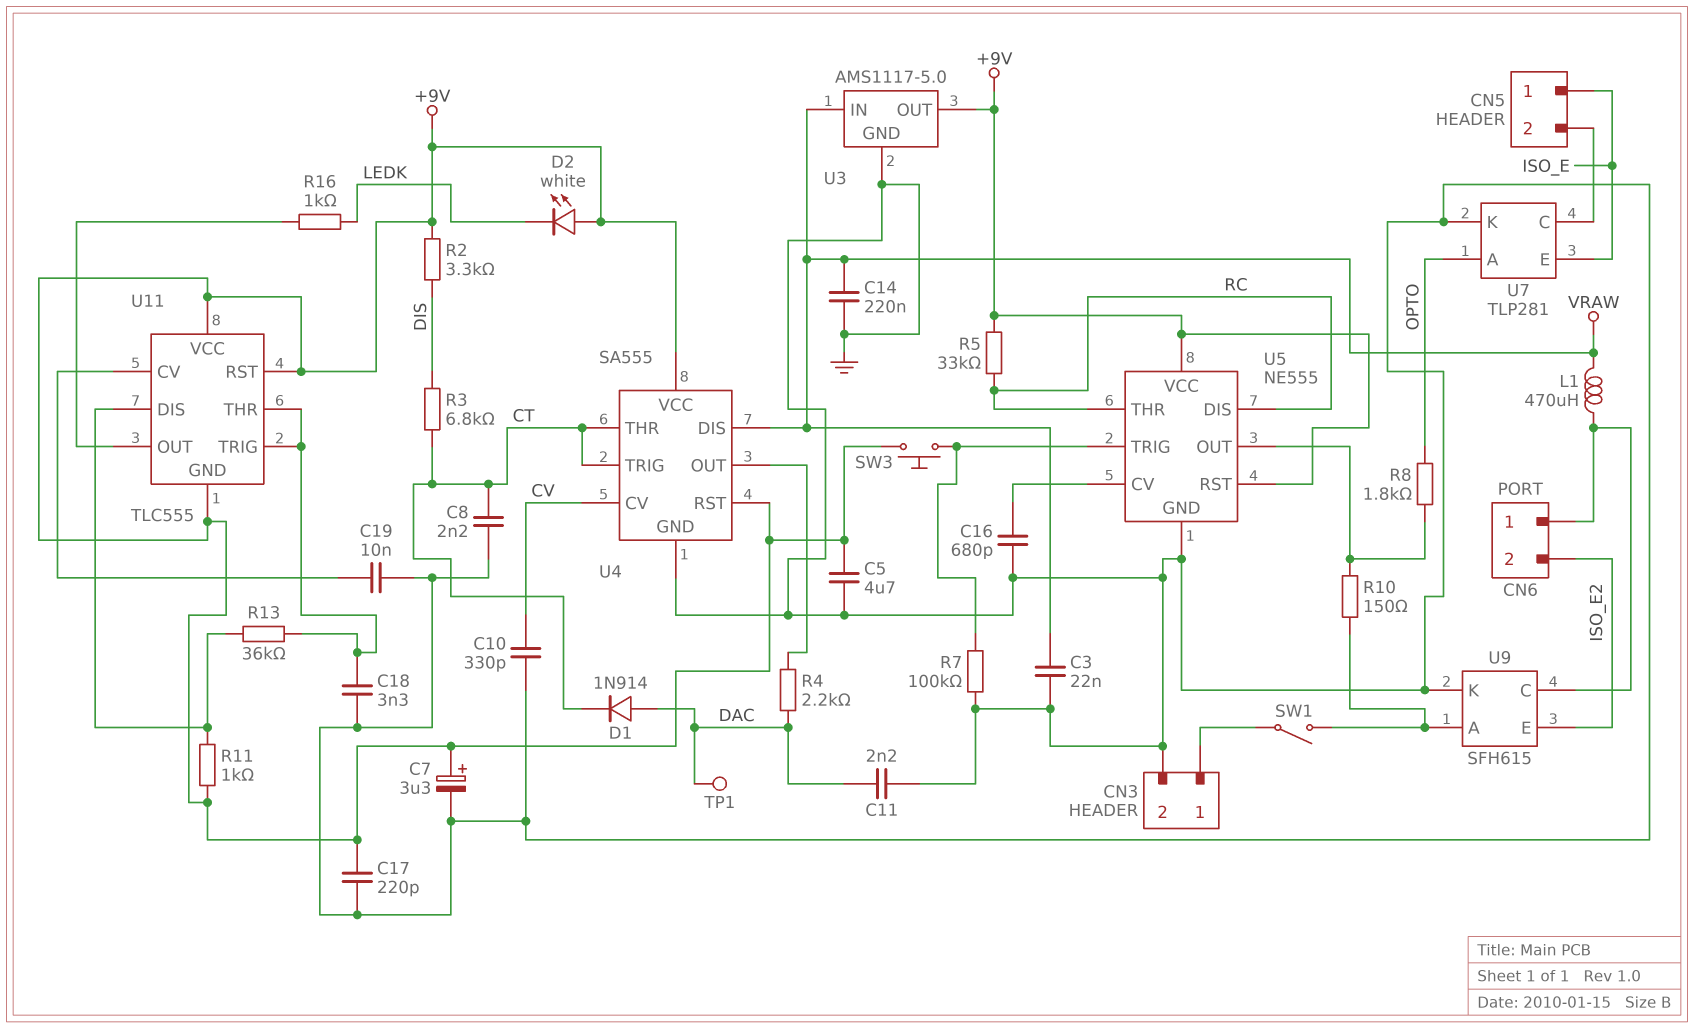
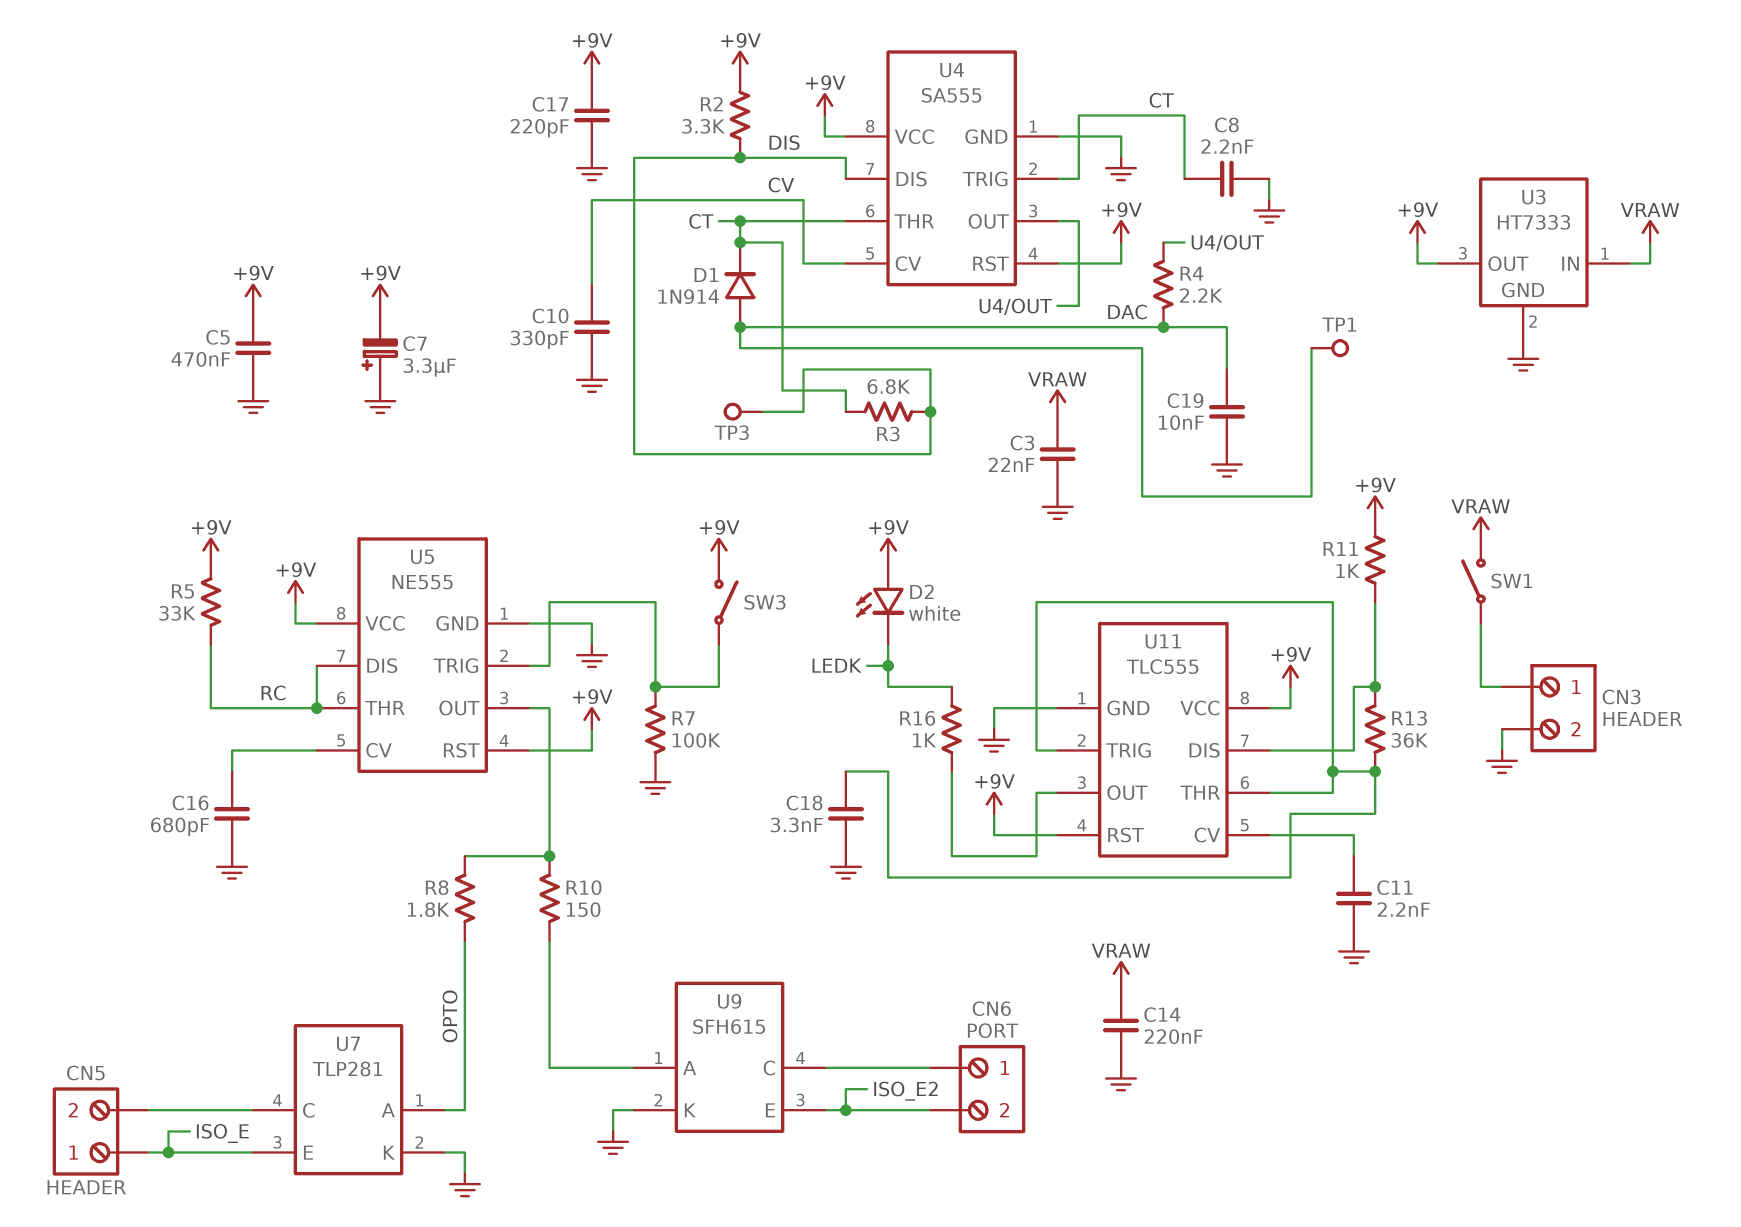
C5: 4.7uF (+9V, GND) -> 470nF (+9V, GND)
C7: 3.3uF (plus +9V, minus GND) -> 3.3uF (plus GND, minus +9V)
C11: 2.2nF (DAC, GND) -> 2.2nF (GND, U11/CV)
C19: 10nF (GND, U11/CV) -> 10nF (DAC, GND)
L1: 470uH (CN6/1, VRAW) -> none
SW1: switch (CN3/1, U9/A) -> switch (CN3/1, VRAW)
SW3: button (+9V, U5/TRIG) -> switch (+9V, U5/TRIG)
TP3: none -> test point (DIS)
U3: AMS1117-5.0 -> HT7333
U4 pin DIS: VRAW -> DIS
U11 pin GND: +9V -> GND

